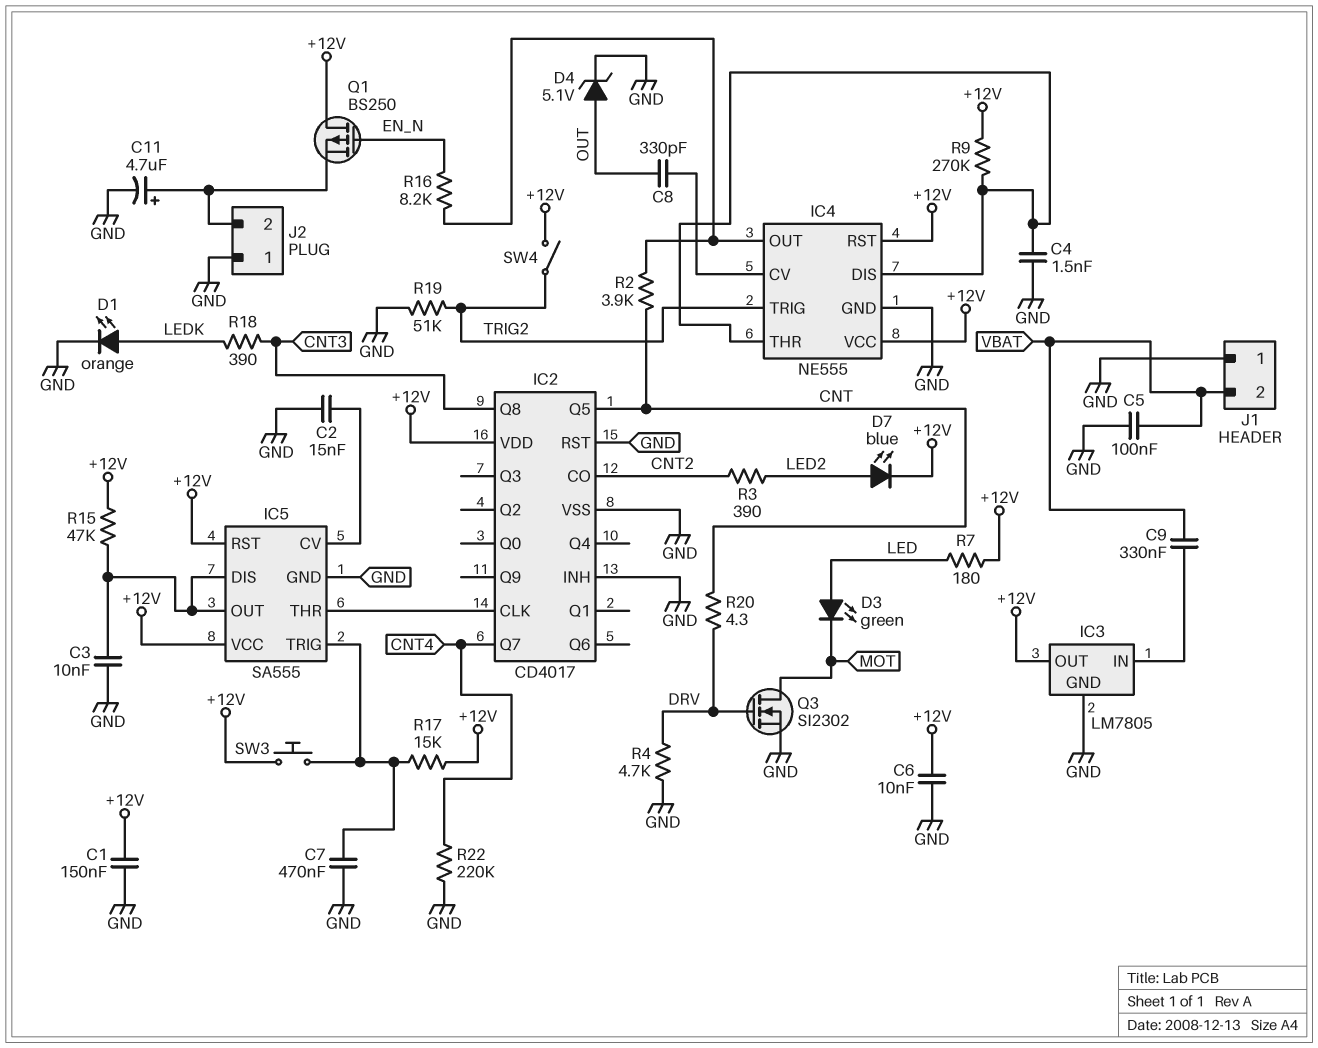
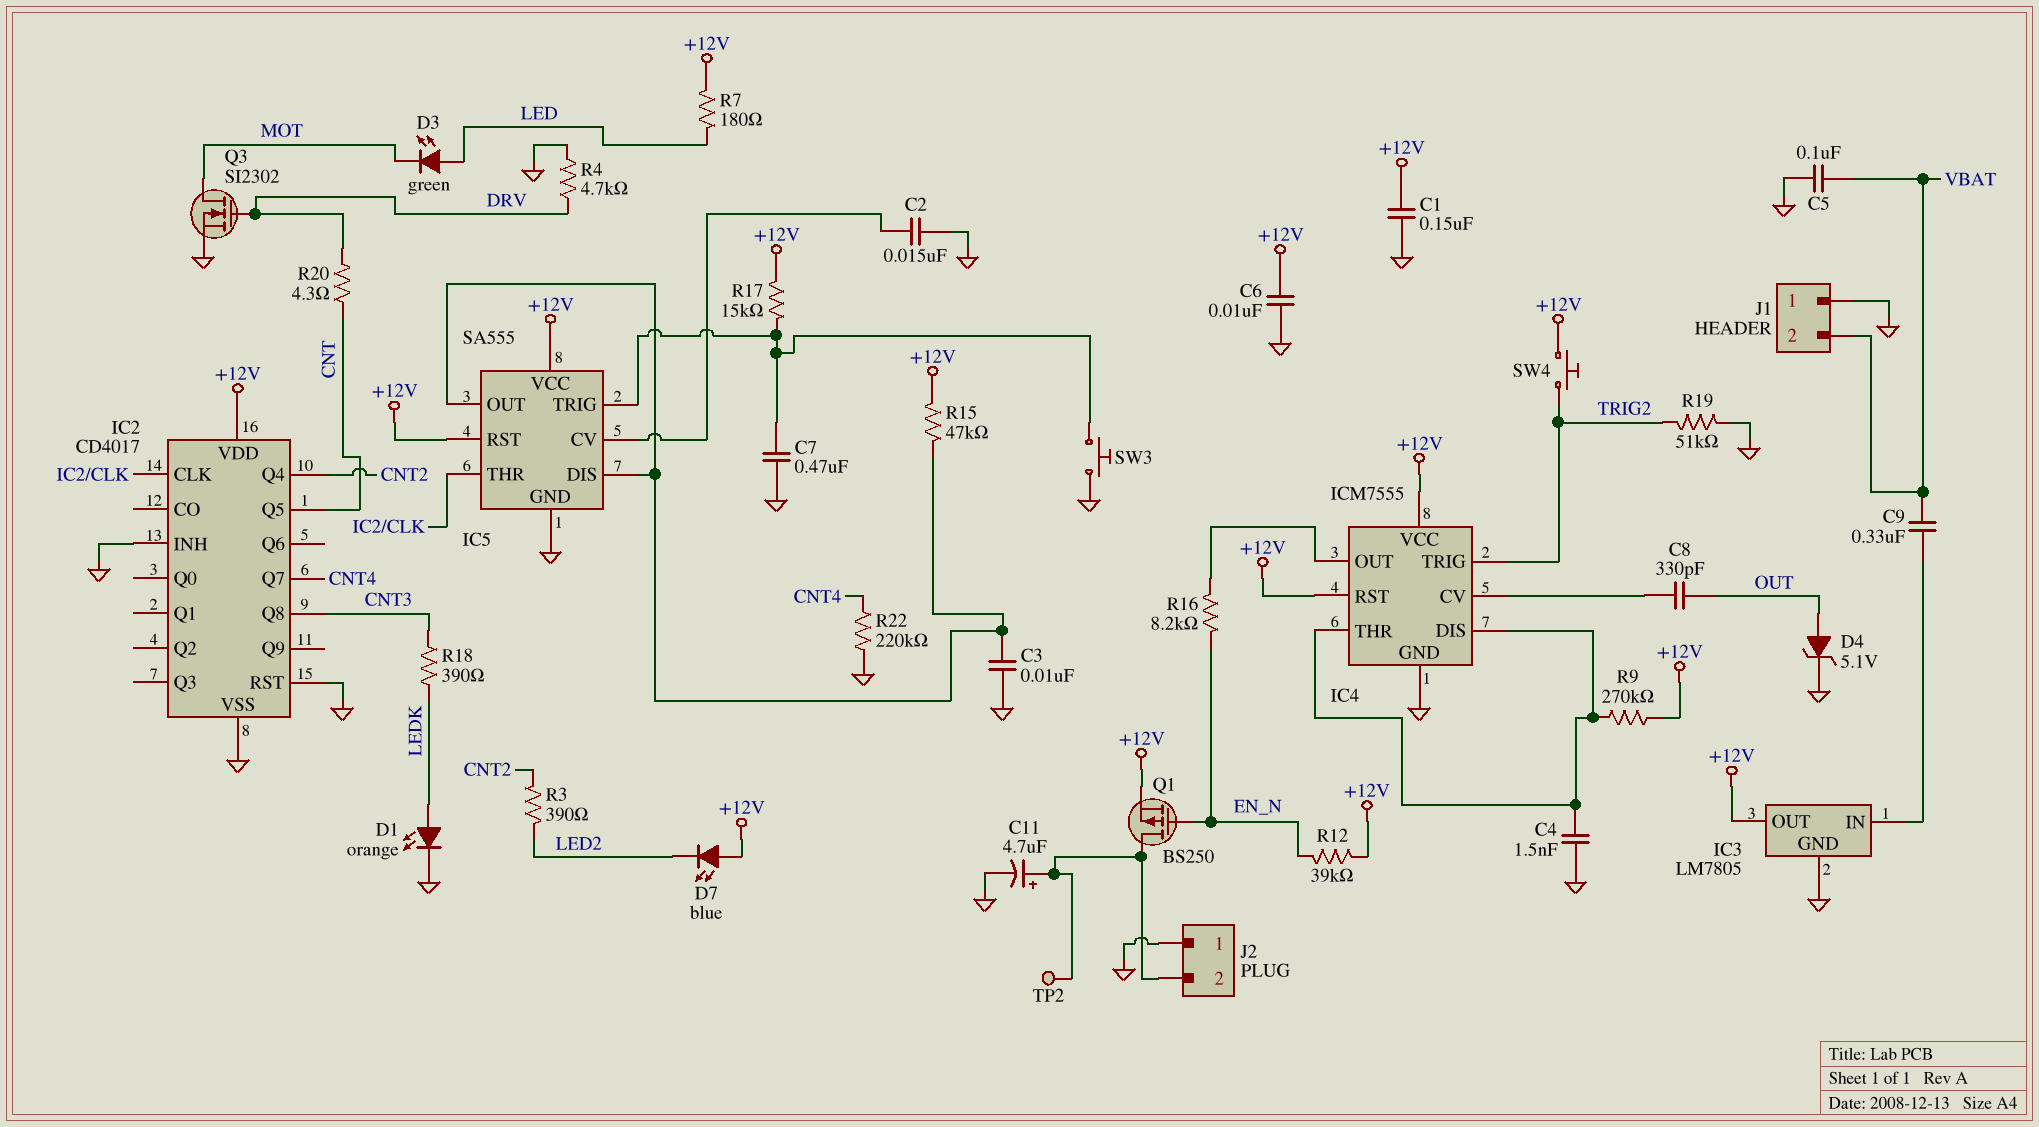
D7: LED blue (A LED2, K +12V) -> LED blue (A +12V, K LED2)
IC2 pin CO: CNT2 -> none
IC2 pin Q4: none -> CNT2
IC4: NE555 -> ICM7555
Q1: PMOS BS250 (G EN_N, D +12V, S J2/2) -> PMOS BS250 (G EN_N, D J2/2, S +12V)
R2: 3.9k (CNT, IC4/OUT) -> none
R12: none -> 39k (+12V, EN_N)
SW3: button (+12V, IC5/TRIG) -> button (GND, IC5/TRIG)
SW4: switch (+12V, TRIG2) -> button (+12V, TRIG2)
TP2: none -> test point (J2/2)

